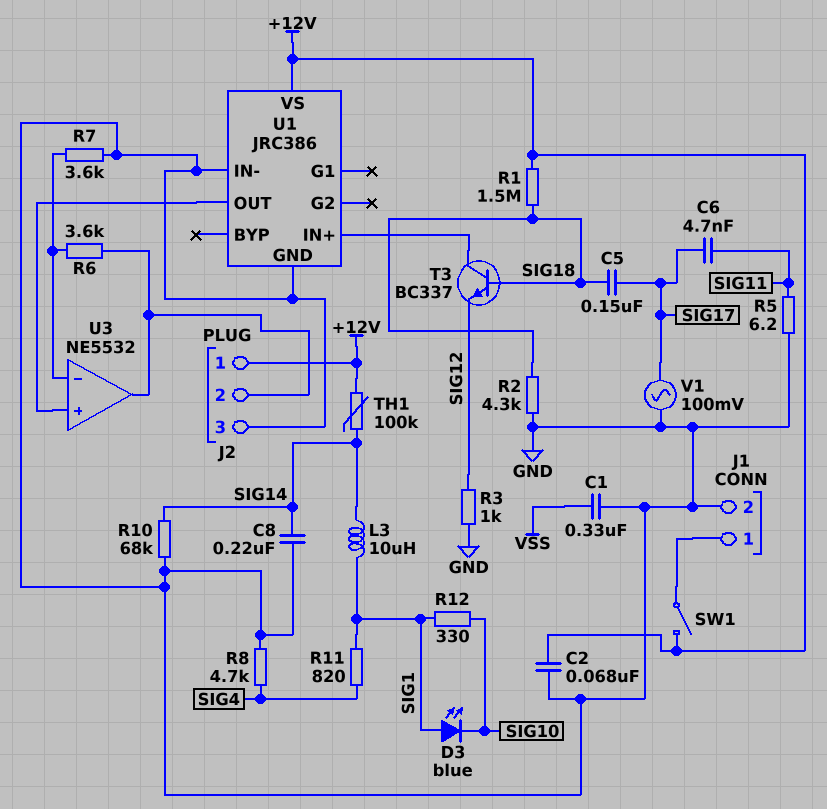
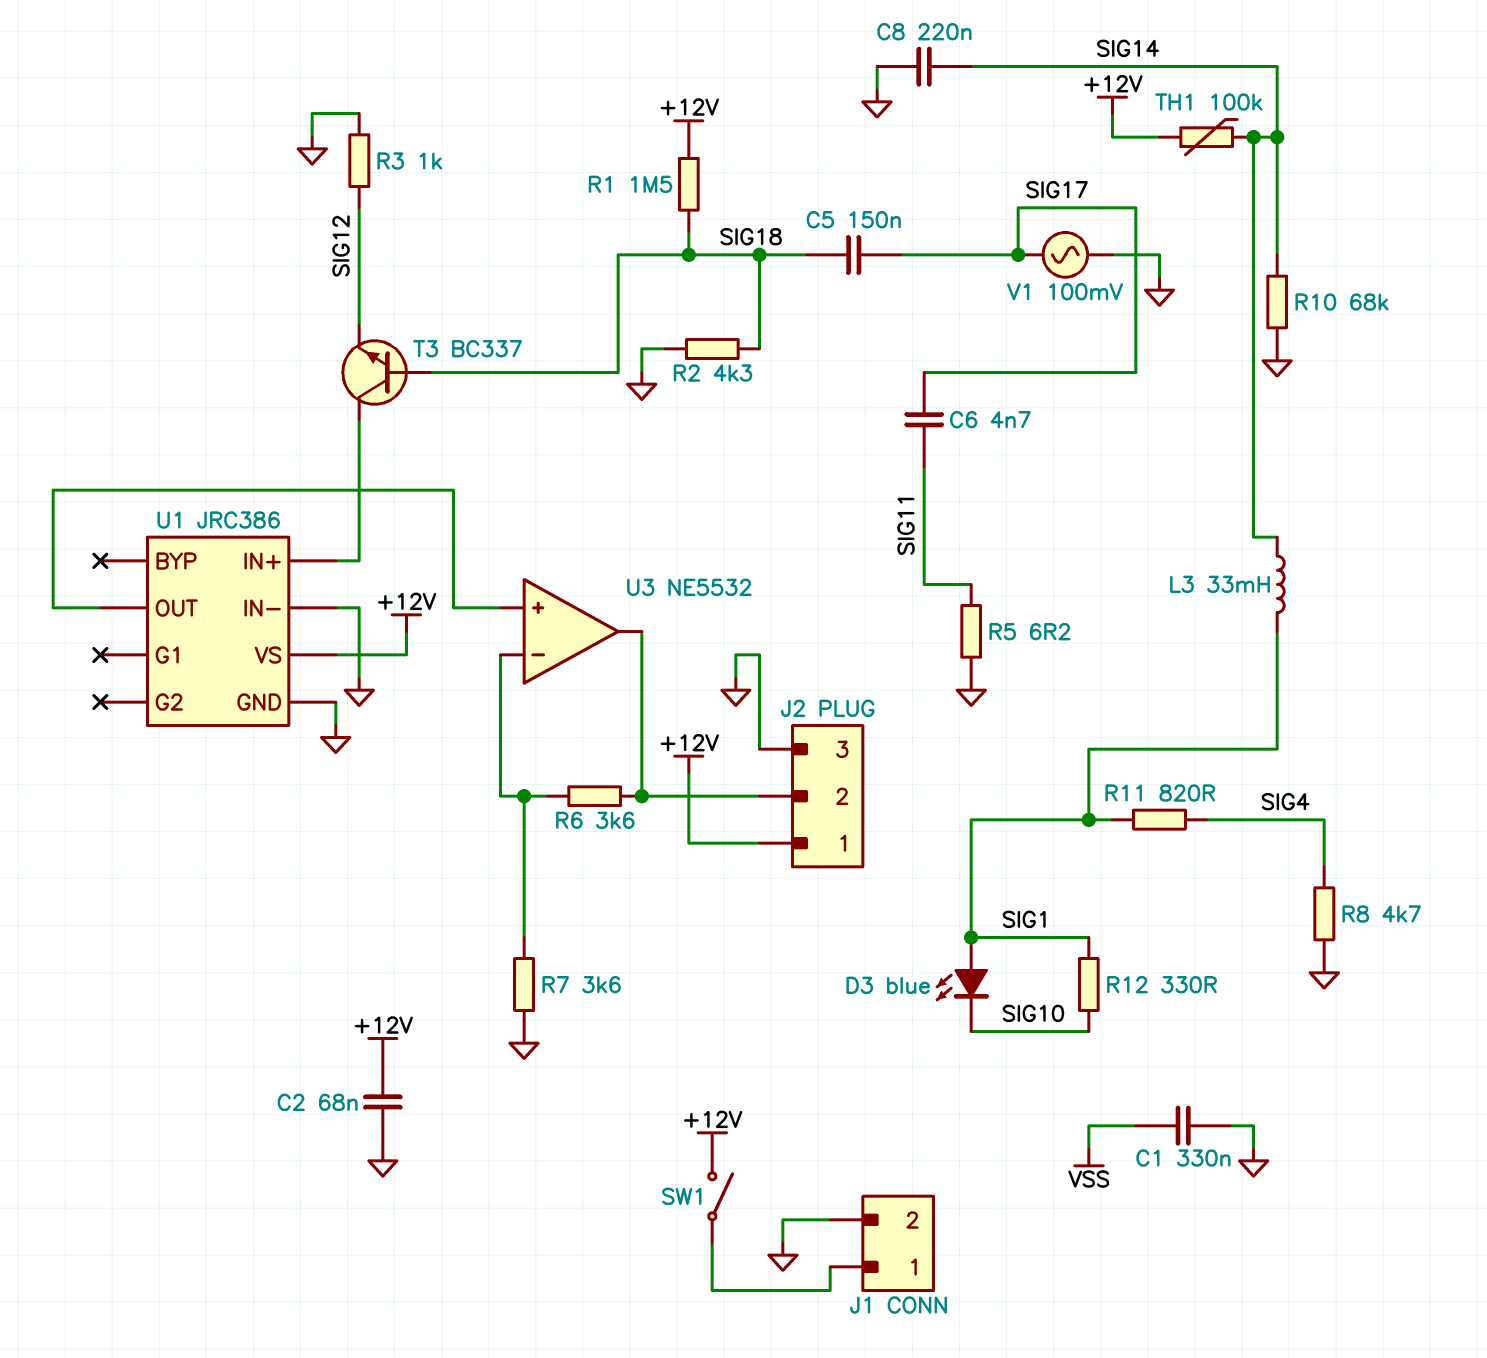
L3: 10uH (SIG1, SIG14) -> 33mH (SIG1, SIG14)

